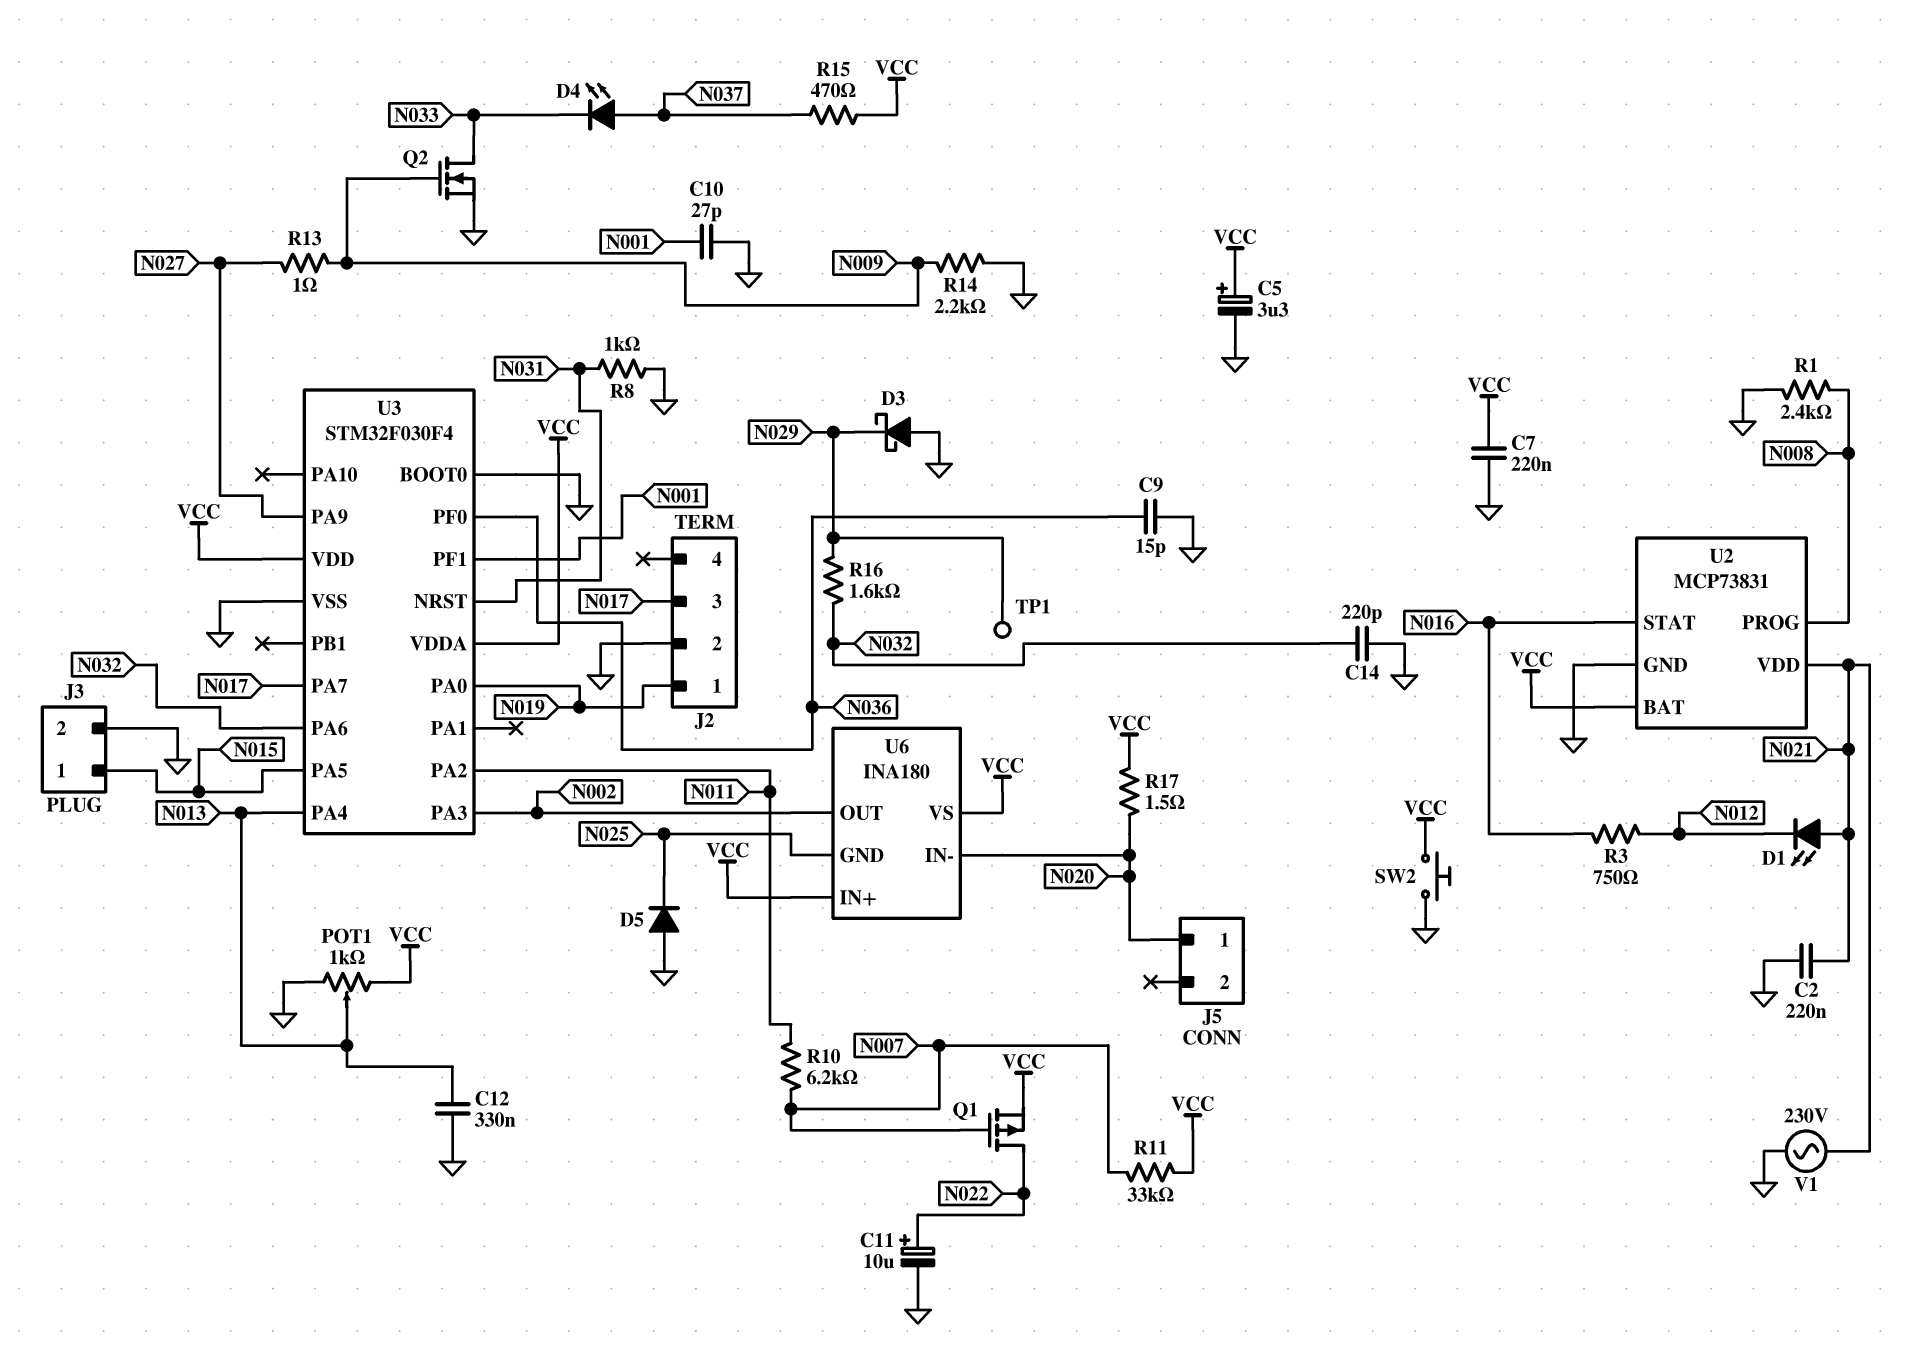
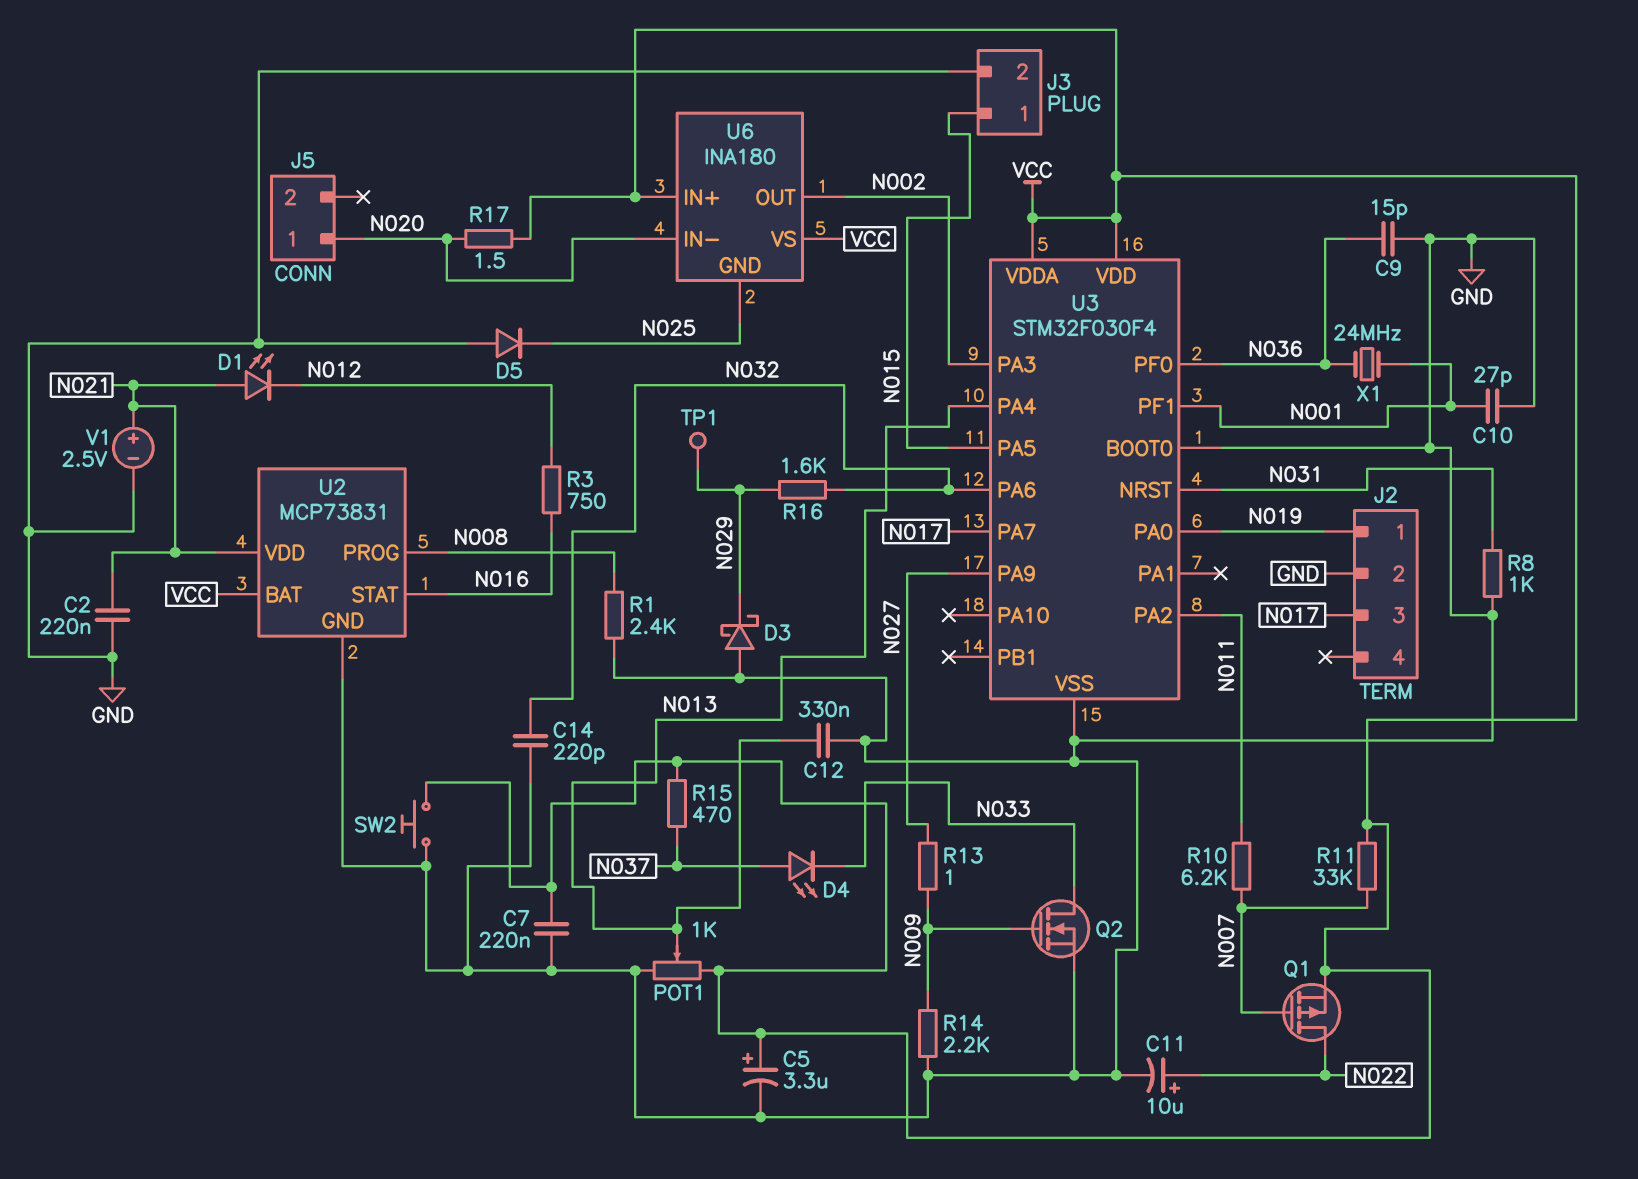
V1: AC 230V (GND, N021) -> 2.5V (plus N021, minus GND)
X1: none -> 24MHz (N001, N036)

